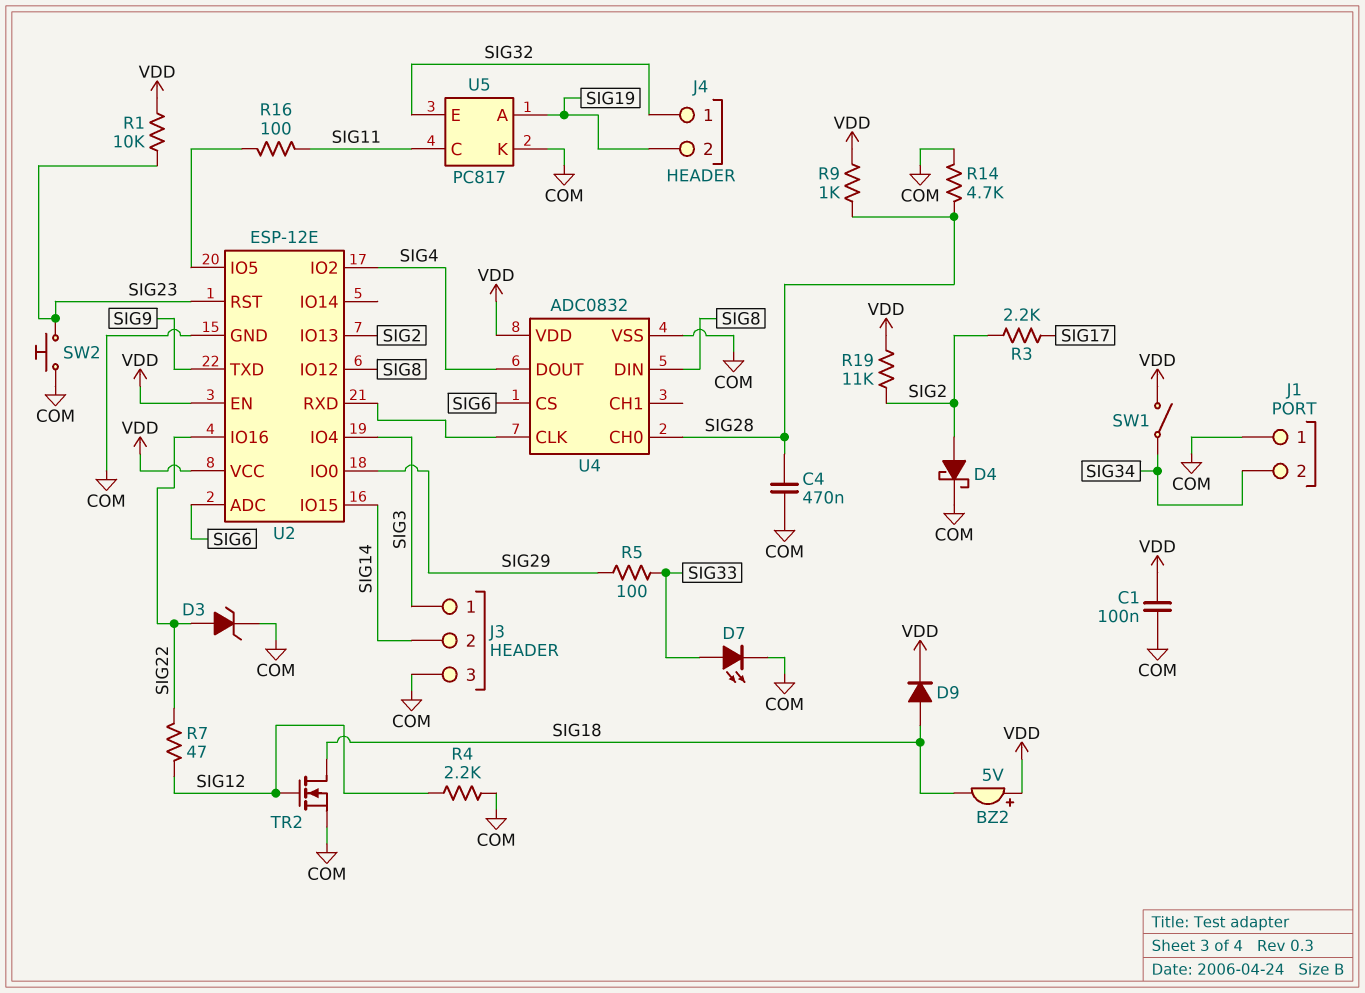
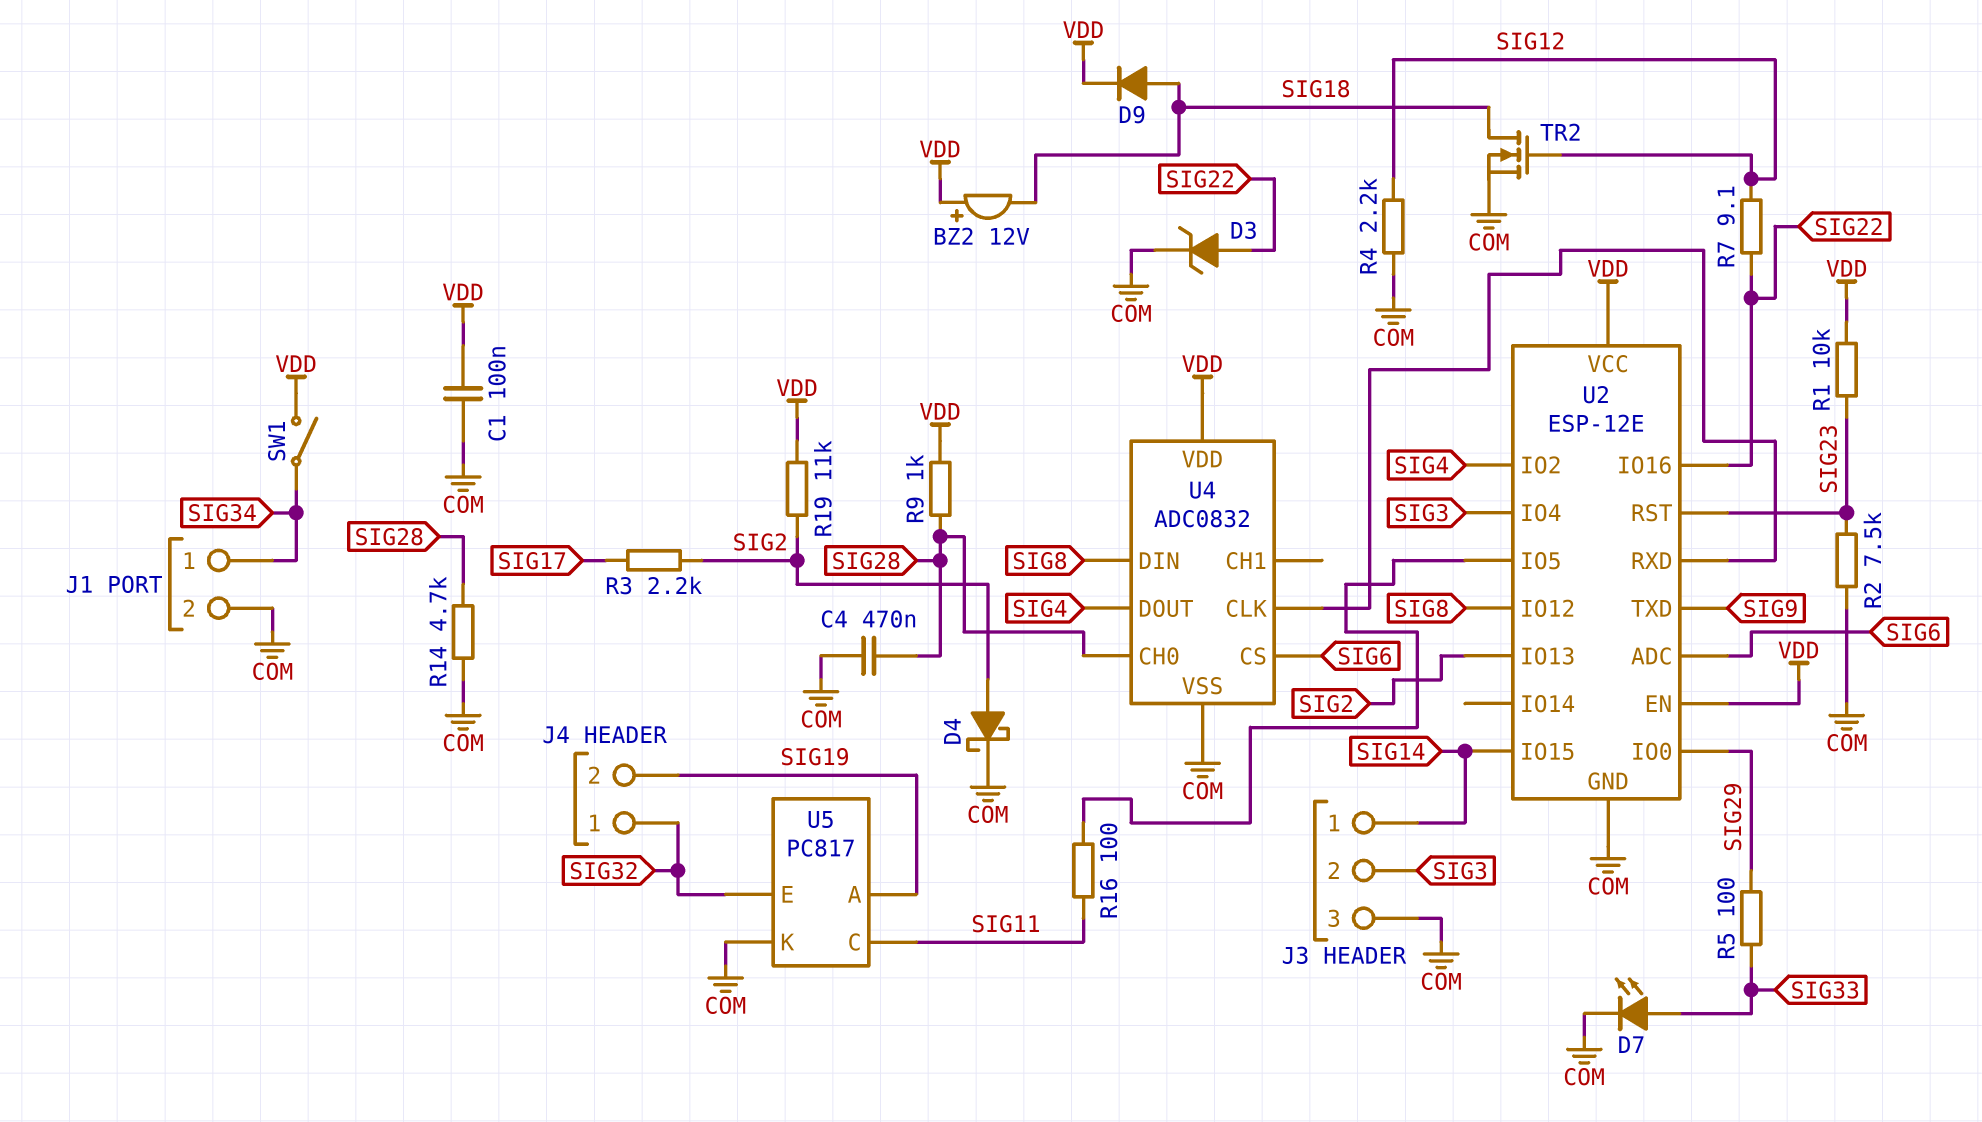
BZ2: buzzer 5V (plus VDD, minus SIG18) -> buzzer 12V (plus VDD, minus SIG18)
J1 pin 1: COM -> SIG34
J1 pin 2: SIG34 -> COM
J3 pin 1: SIG3 -> SIG14
J3 pin 2: SIG14 -> SIG3
R2: none -> 7.5k (COM, SIG23)
R7: 47 (SIG12, SIG22) -> 9.1 (SIG12, SIG22)
SW2: button (COM, SIG23) -> none

